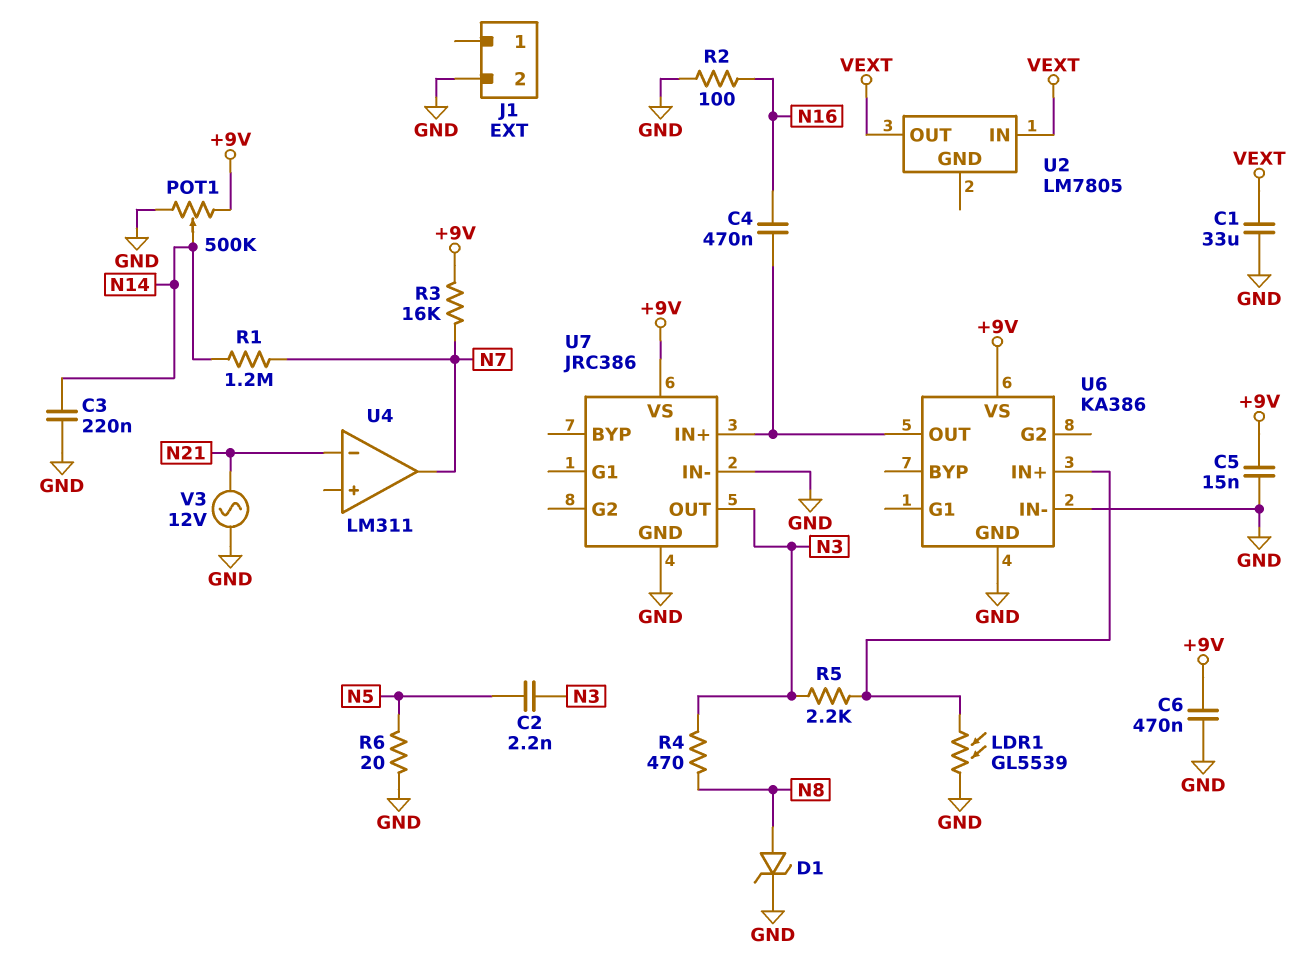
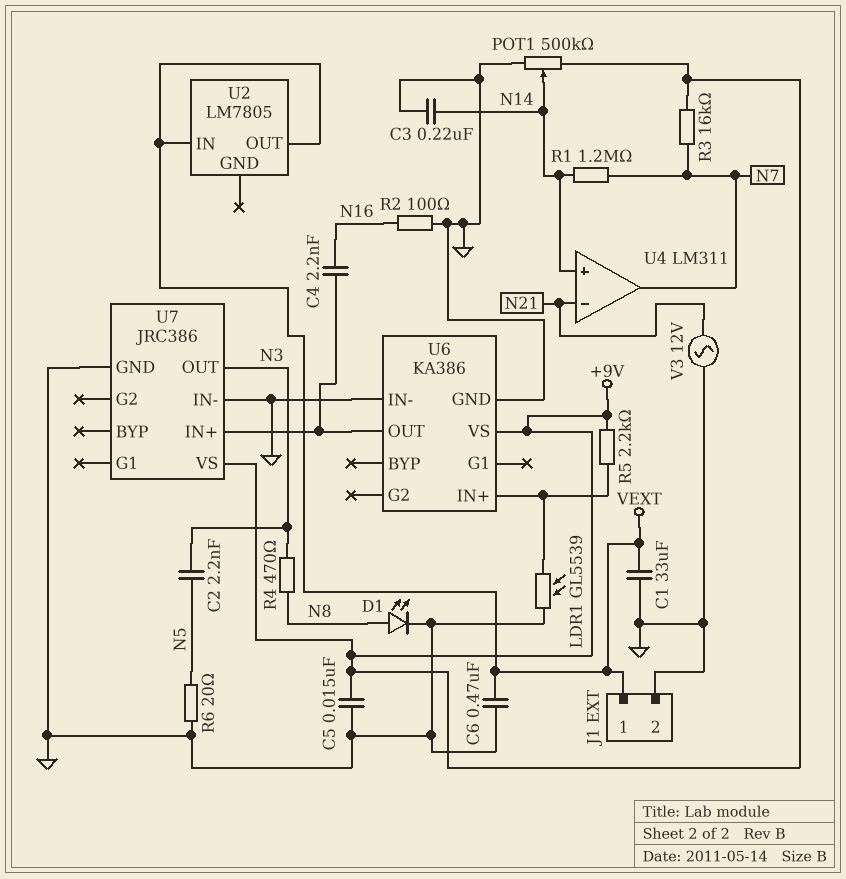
C4: 470nF (N16, U6/OUT) -> 2.2nF (N16, U6/OUT)
C6: 470nF (+9V, GND) -> 470nF (GND, VEXT)
D1: zener (A N8, K GND) -> LED (A N8, K GND)
J1 pin 1: none -> VEXT
R5: 2.2k (N3, U6/IN+) -> 2.2k (+9V, U6/IN+)
U4 pin in+: none -> N14

